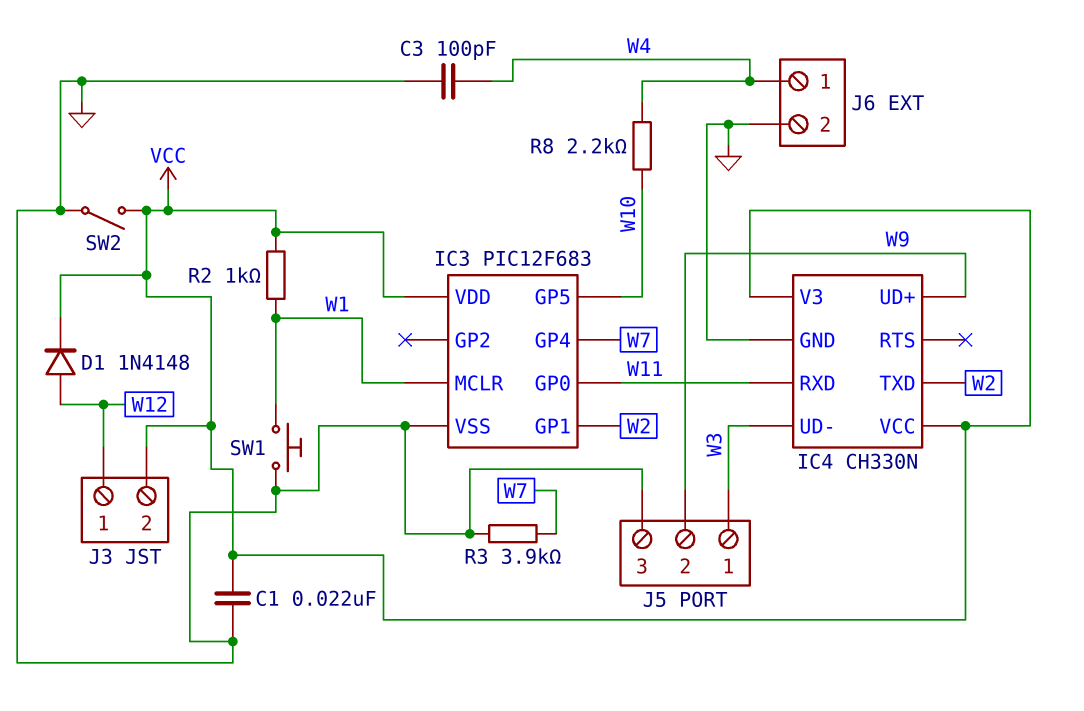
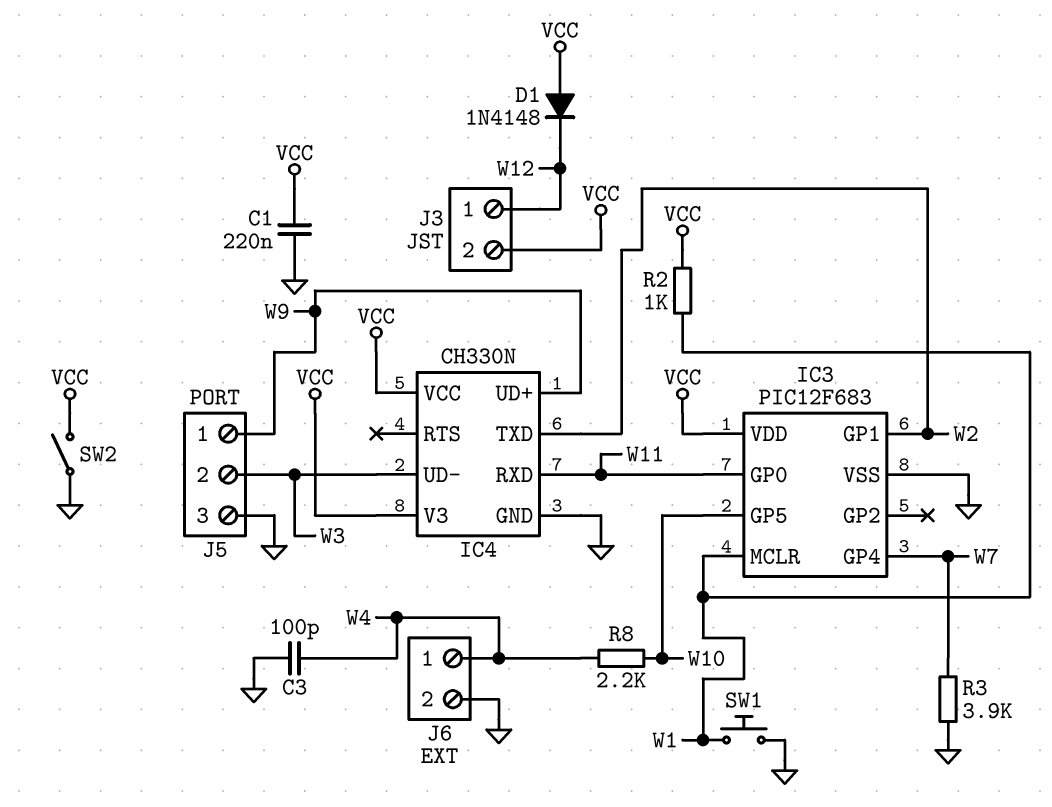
C1: 22nF (GND, VCC) -> 220nF (GND, VCC)
D1: diode 1N4148 (A W12, K VCC) -> diode 1N4148 (A VCC, K W12)
J5 pin 1: W3 -> W9
J5 pin 2: W9 -> W3

